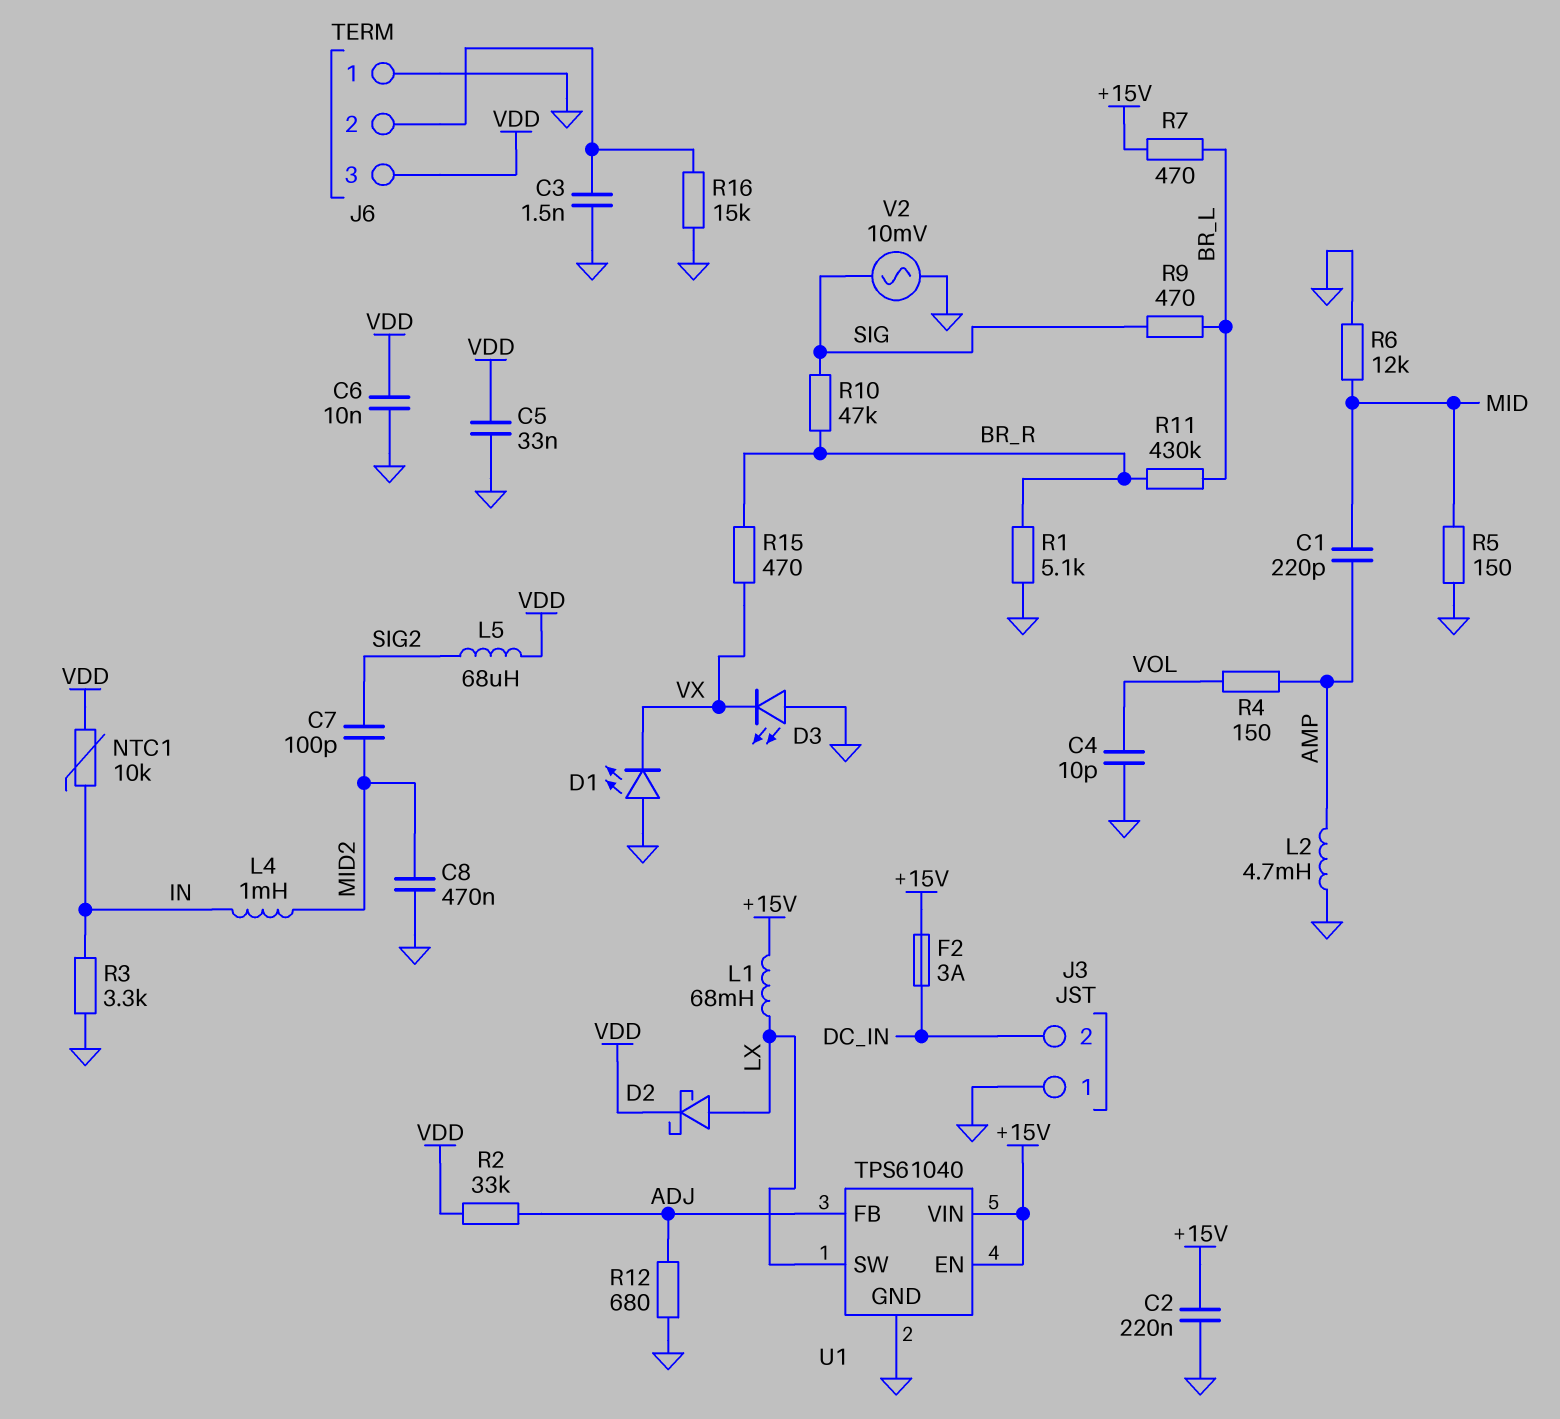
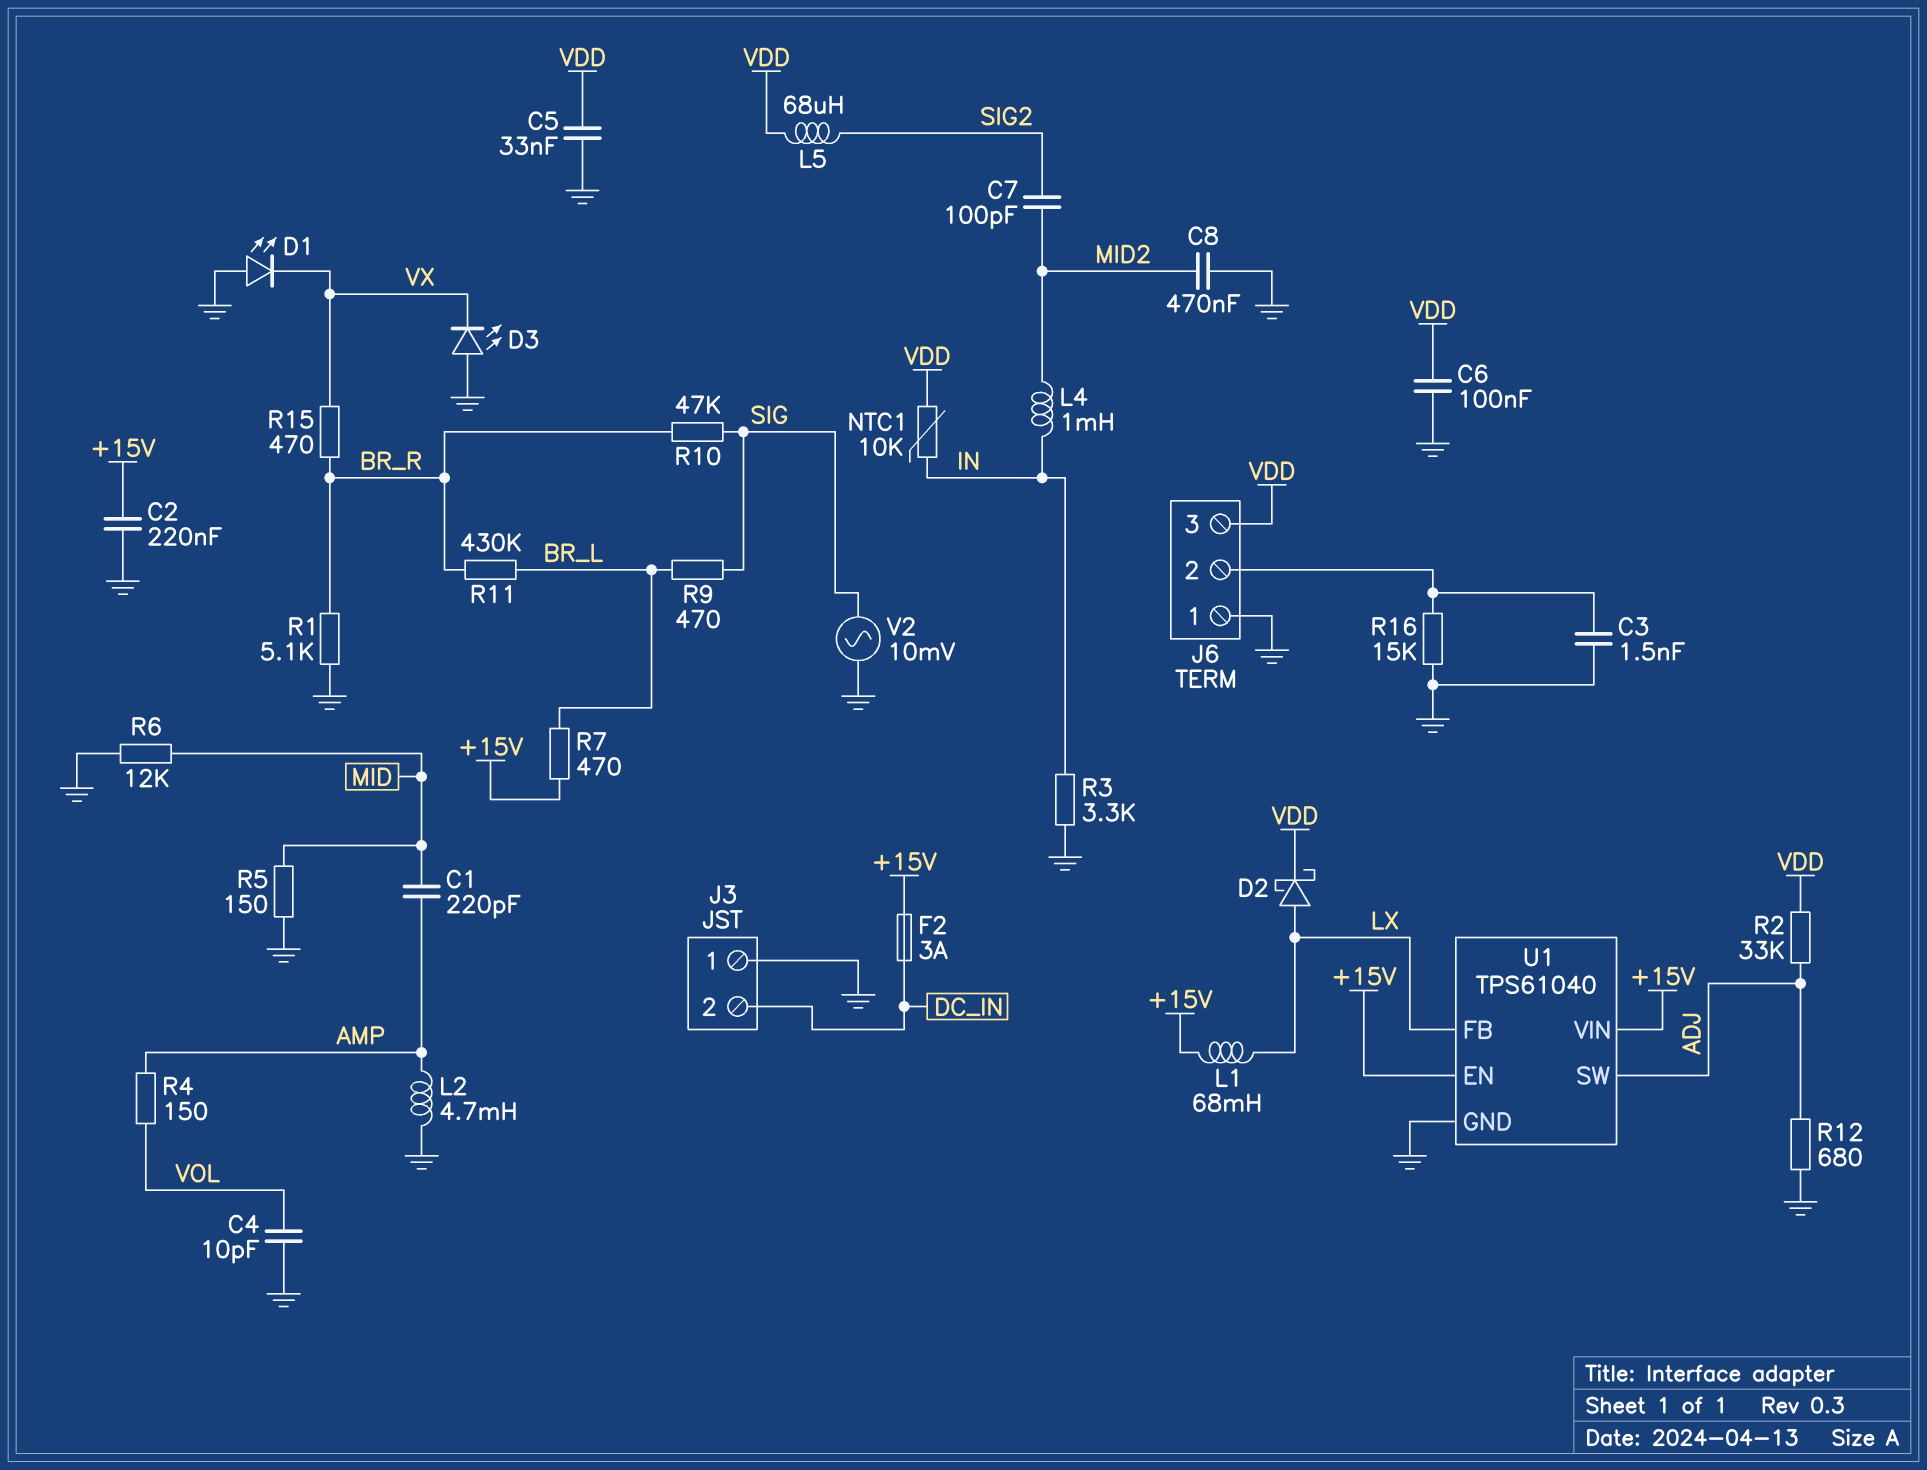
C6: 10nF (GND, VDD) -> 100nF (GND, VDD)
U1 pin FB: ADJ -> LX
U1 pin SW: LX -> ADJ

